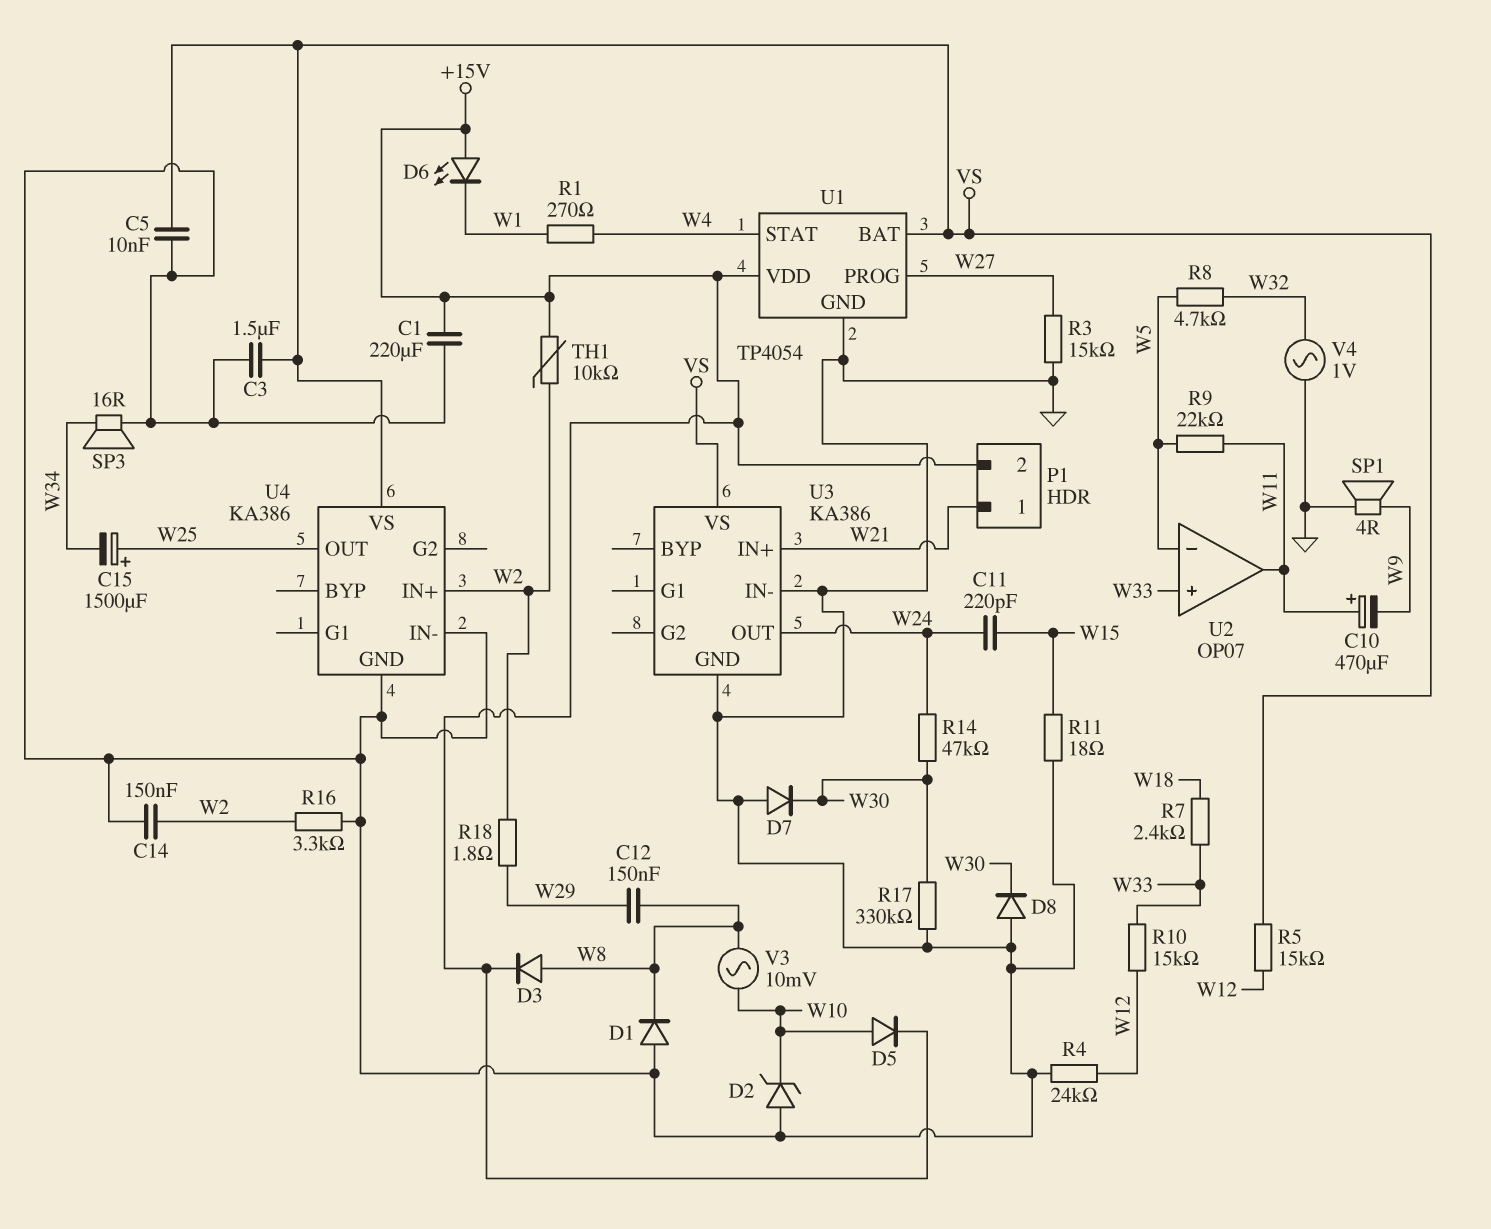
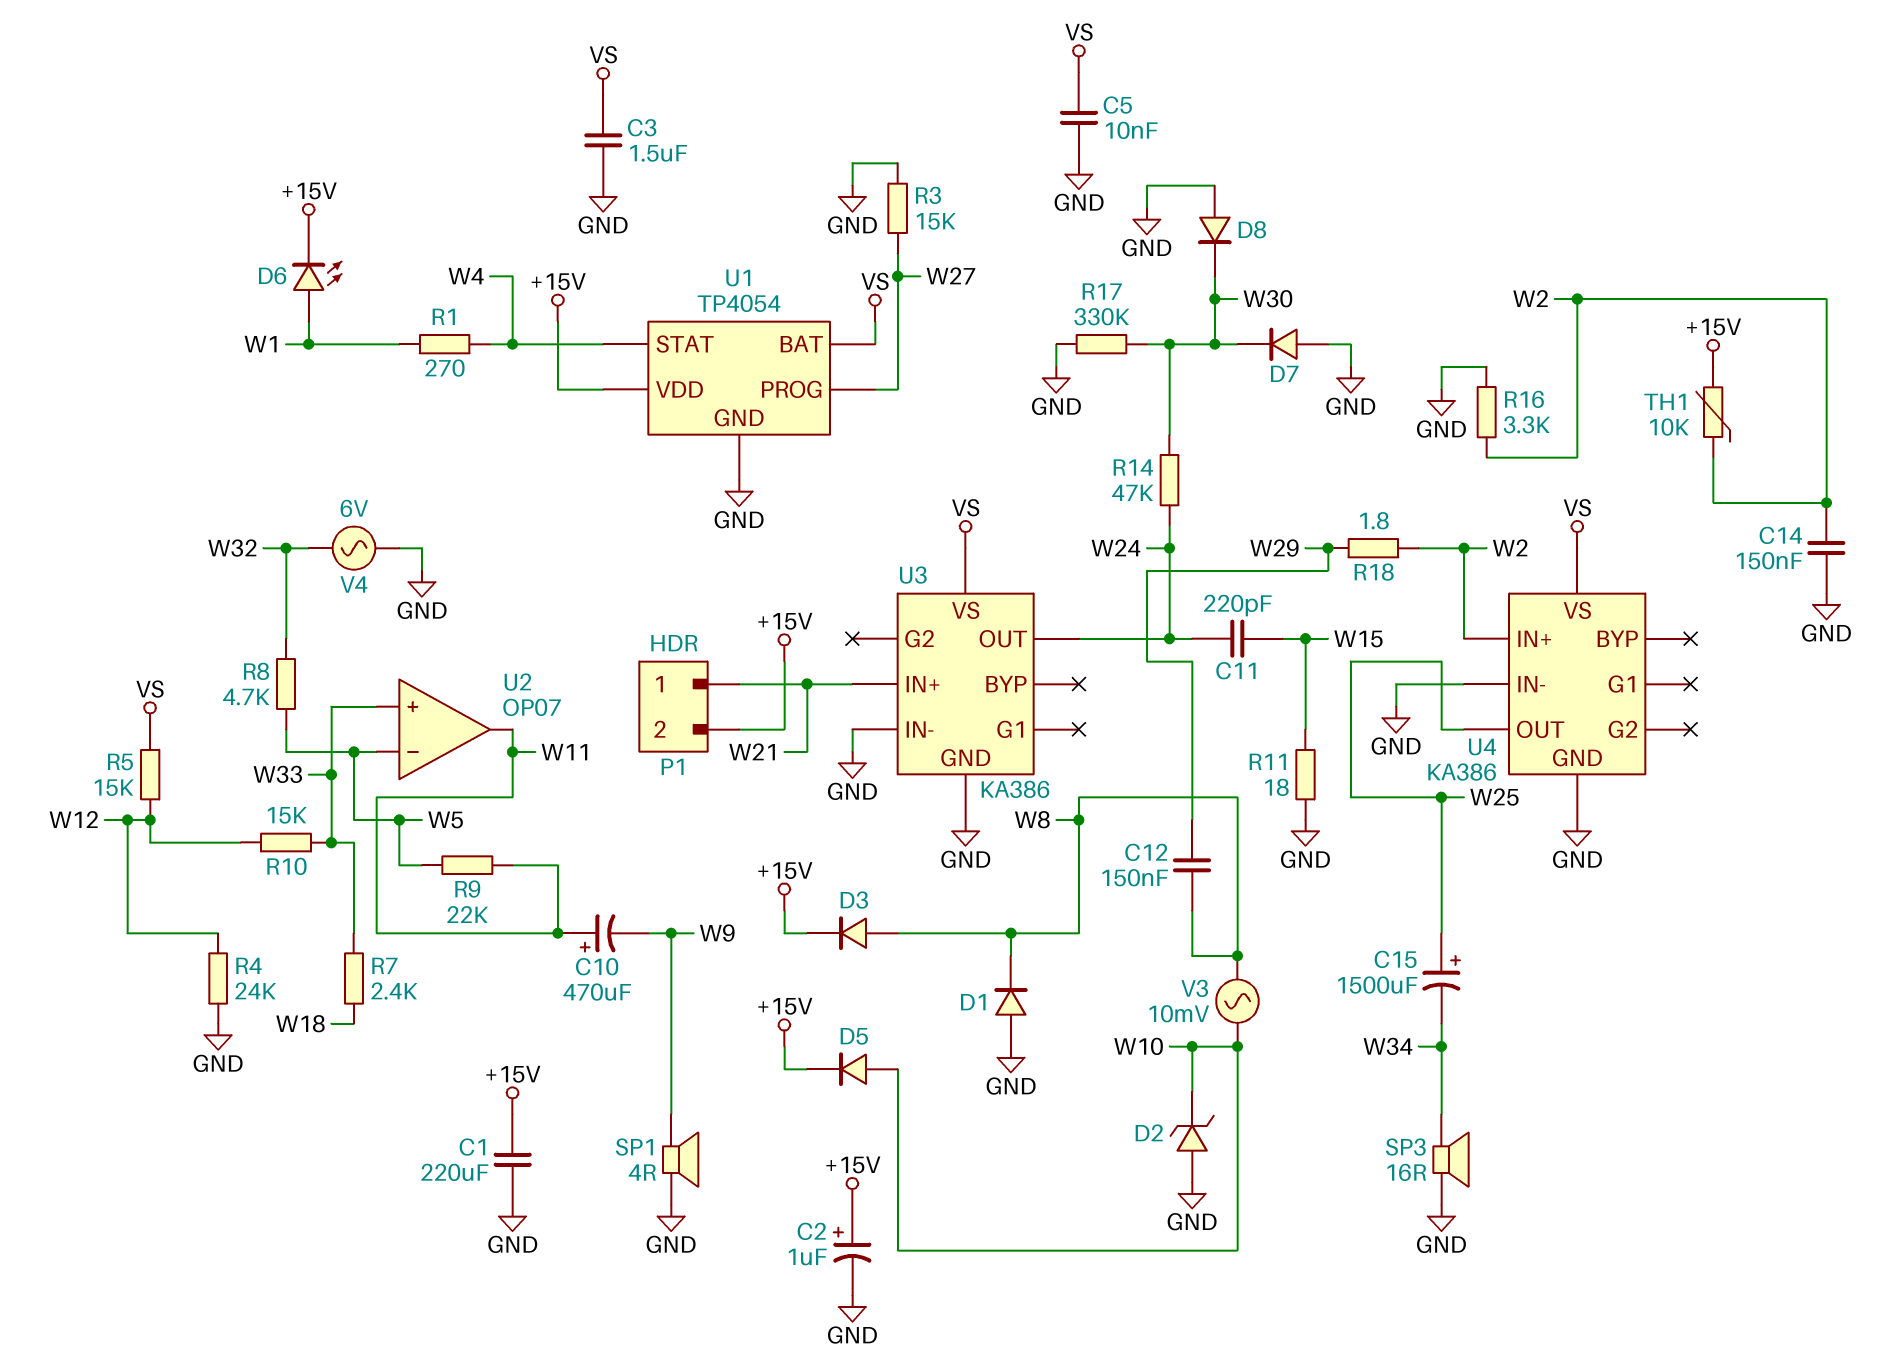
C2: none -> 1uF (plus +15V, minus GND)
D6: LED (A +15V, K W1) -> LED (A W1, K +15V)
V4: AC 1V (GND, W32) -> AC 6V (GND, W32)

